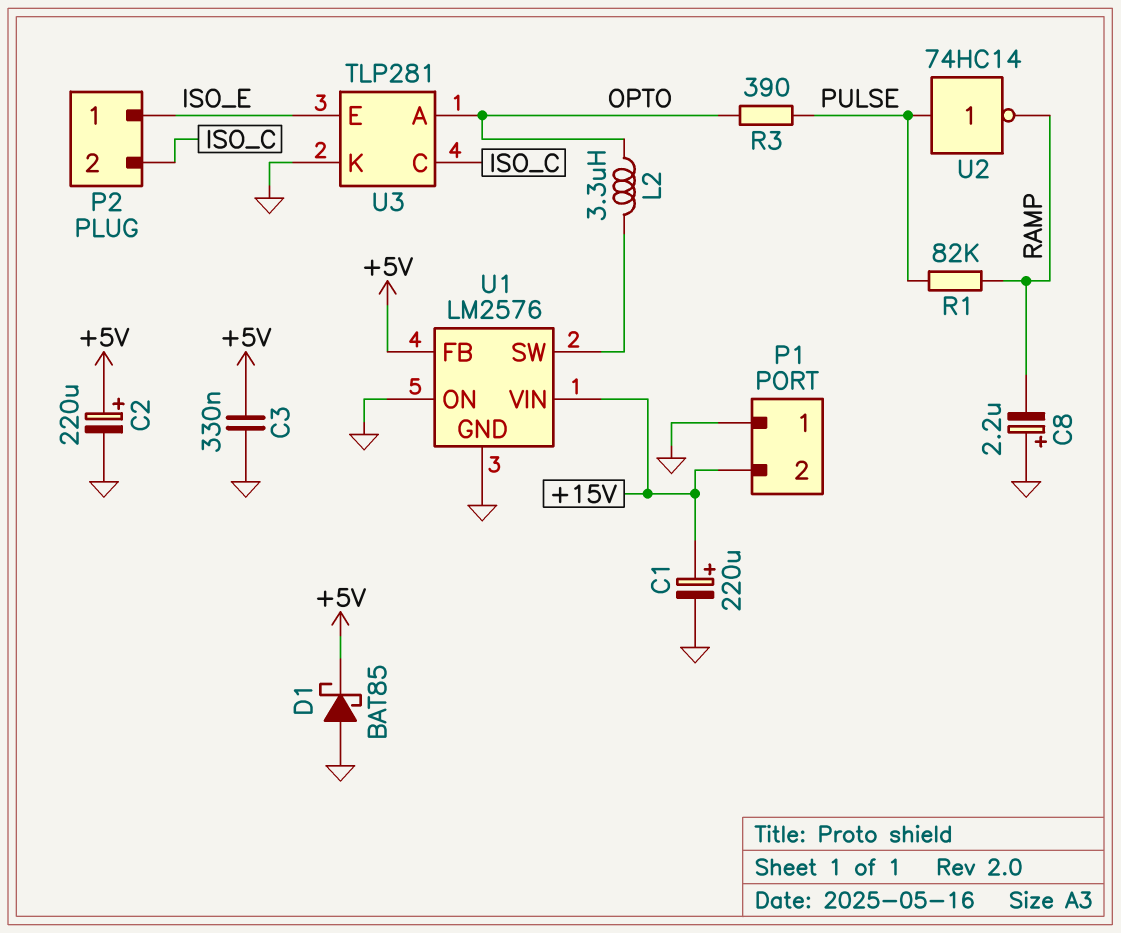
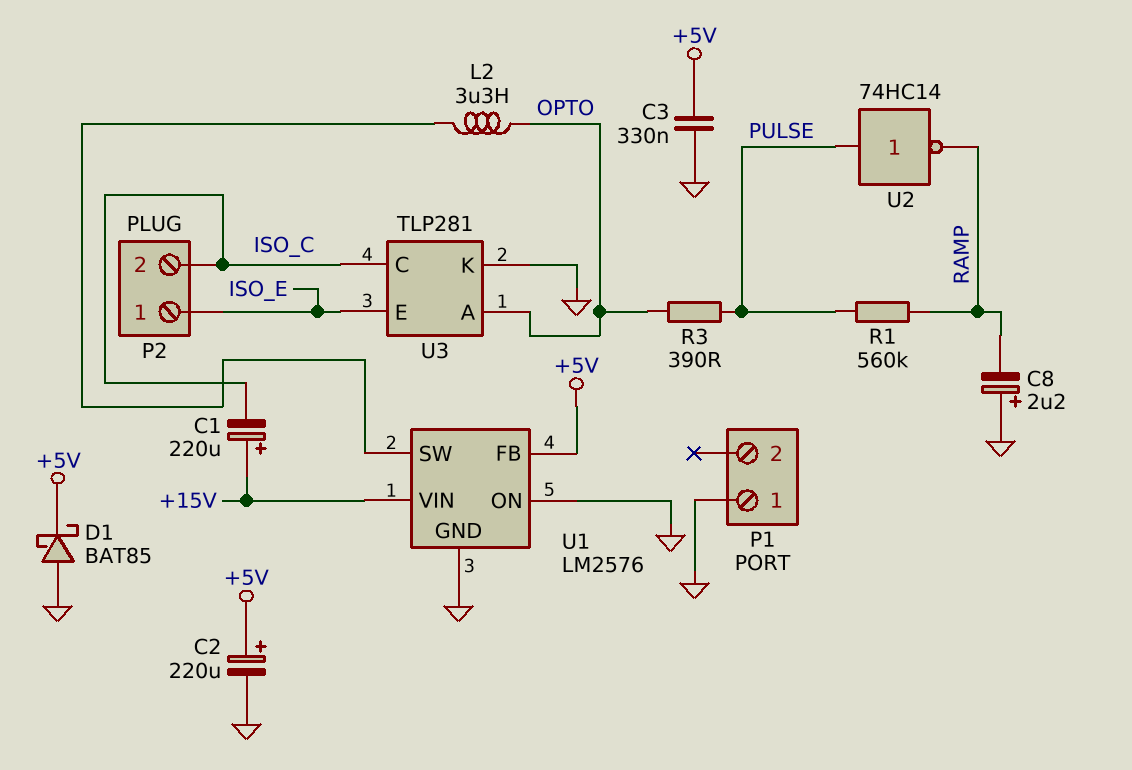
C1: 220uF (plus +15V, minus GND) -> 220uF (plus +15V, minus ISO_C)
P1 pin 2: +15V -> none
R1: 82k (PULSE, RAMP) -> 560k (PULSE, RAMP)

